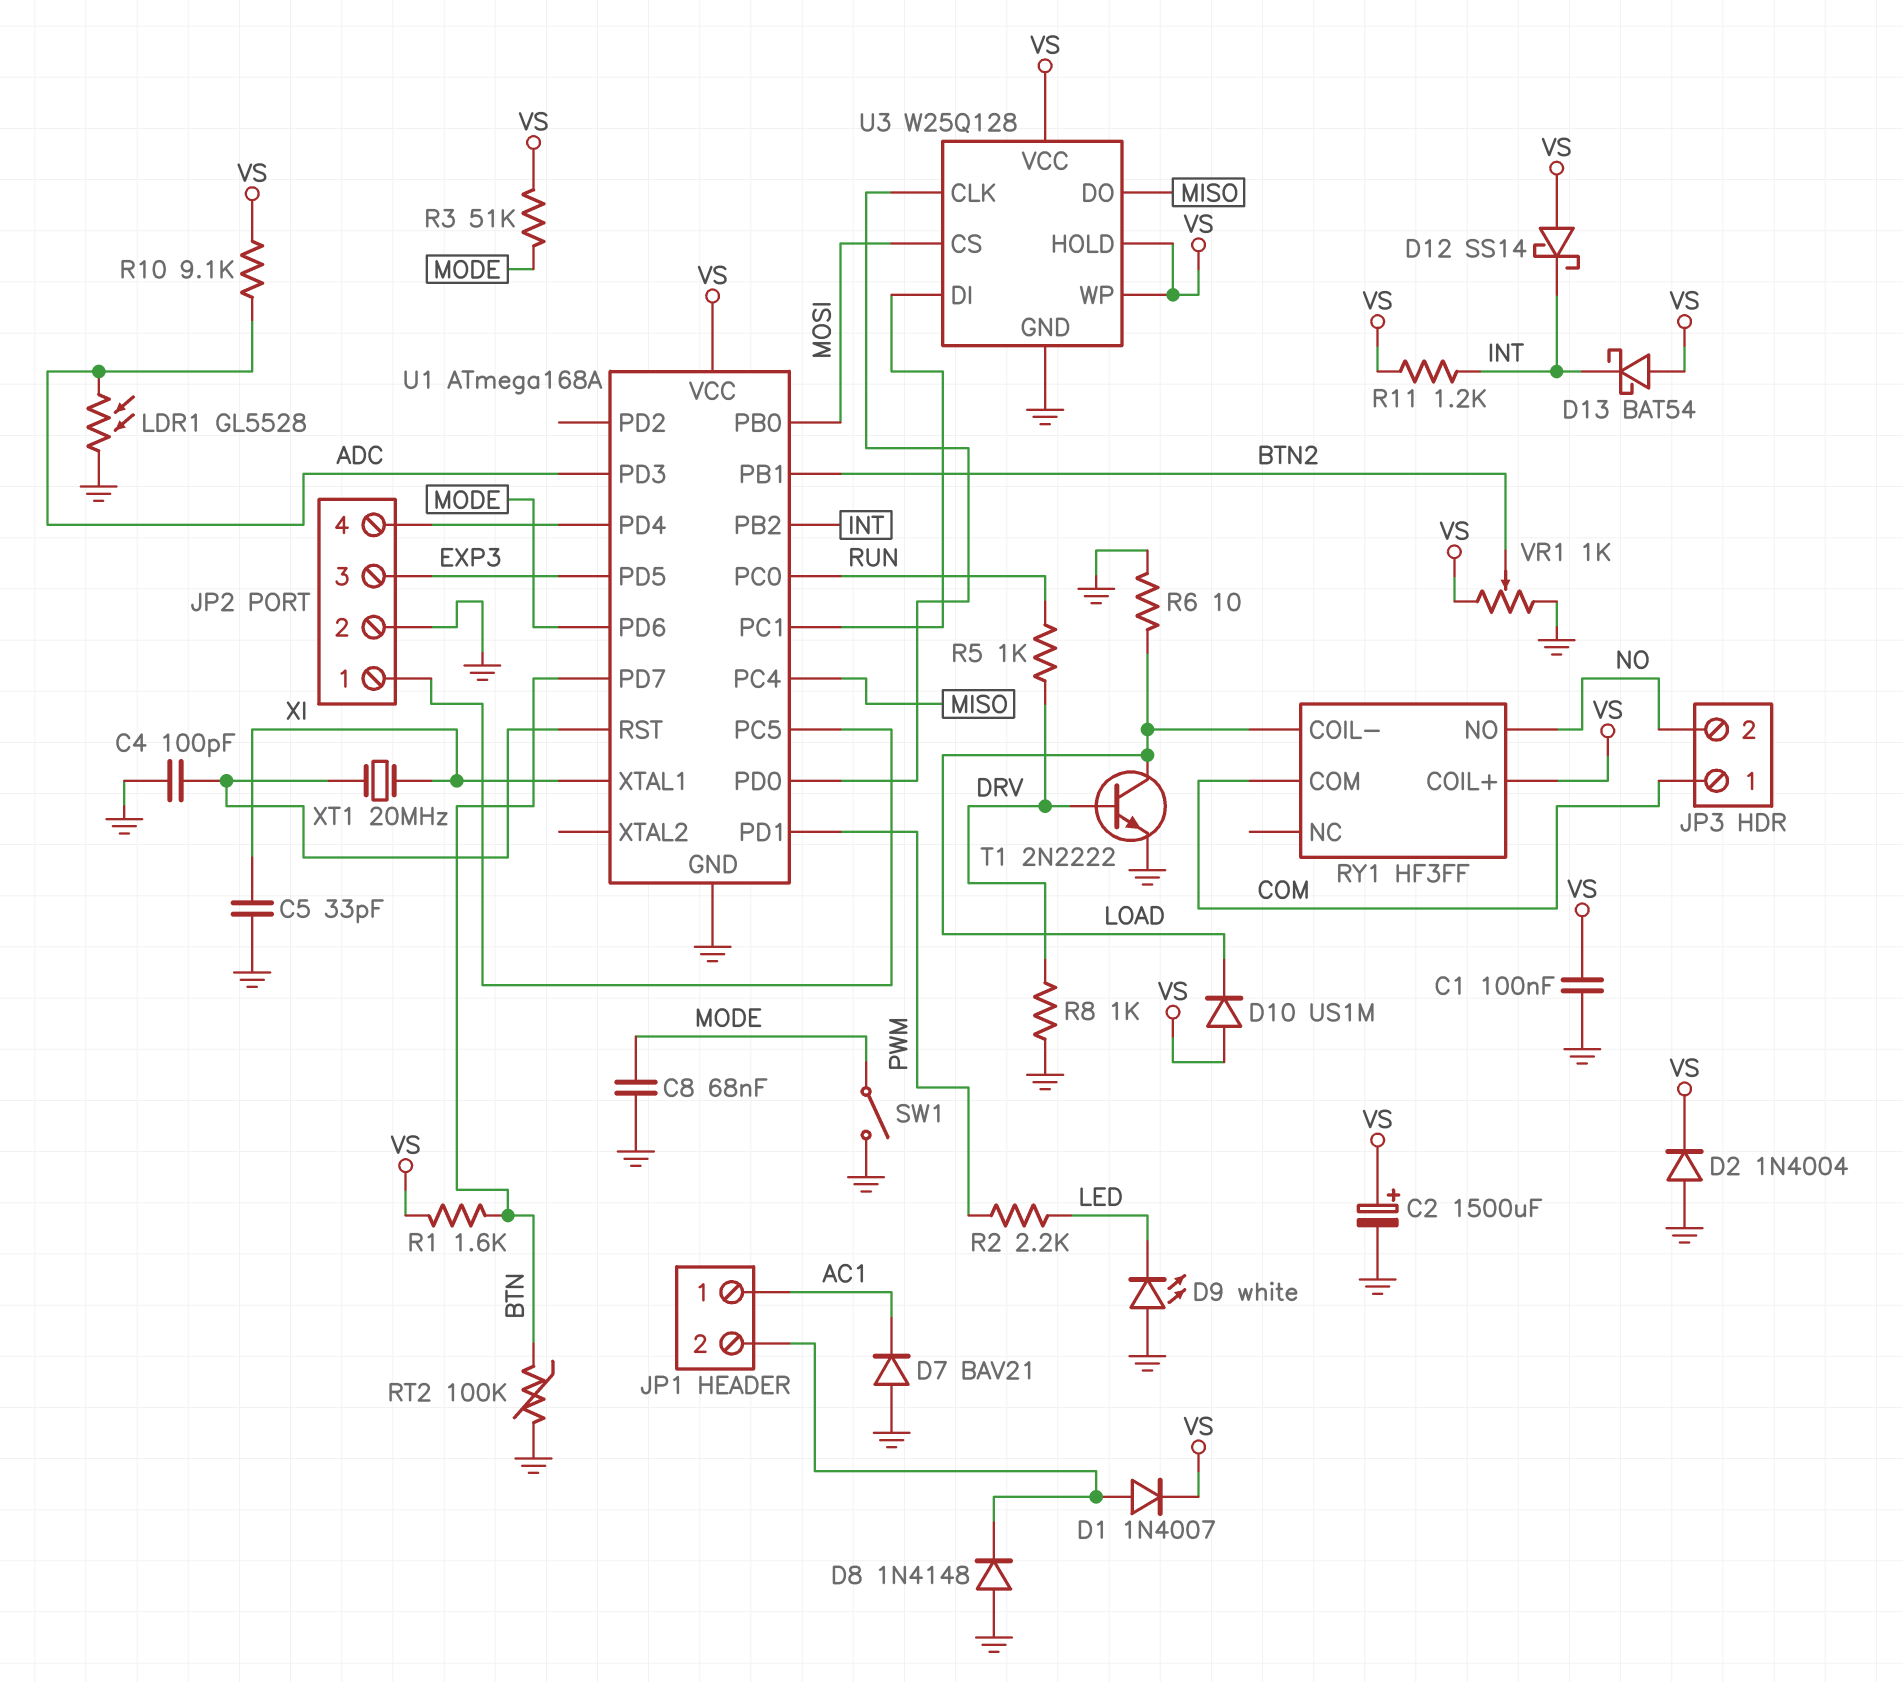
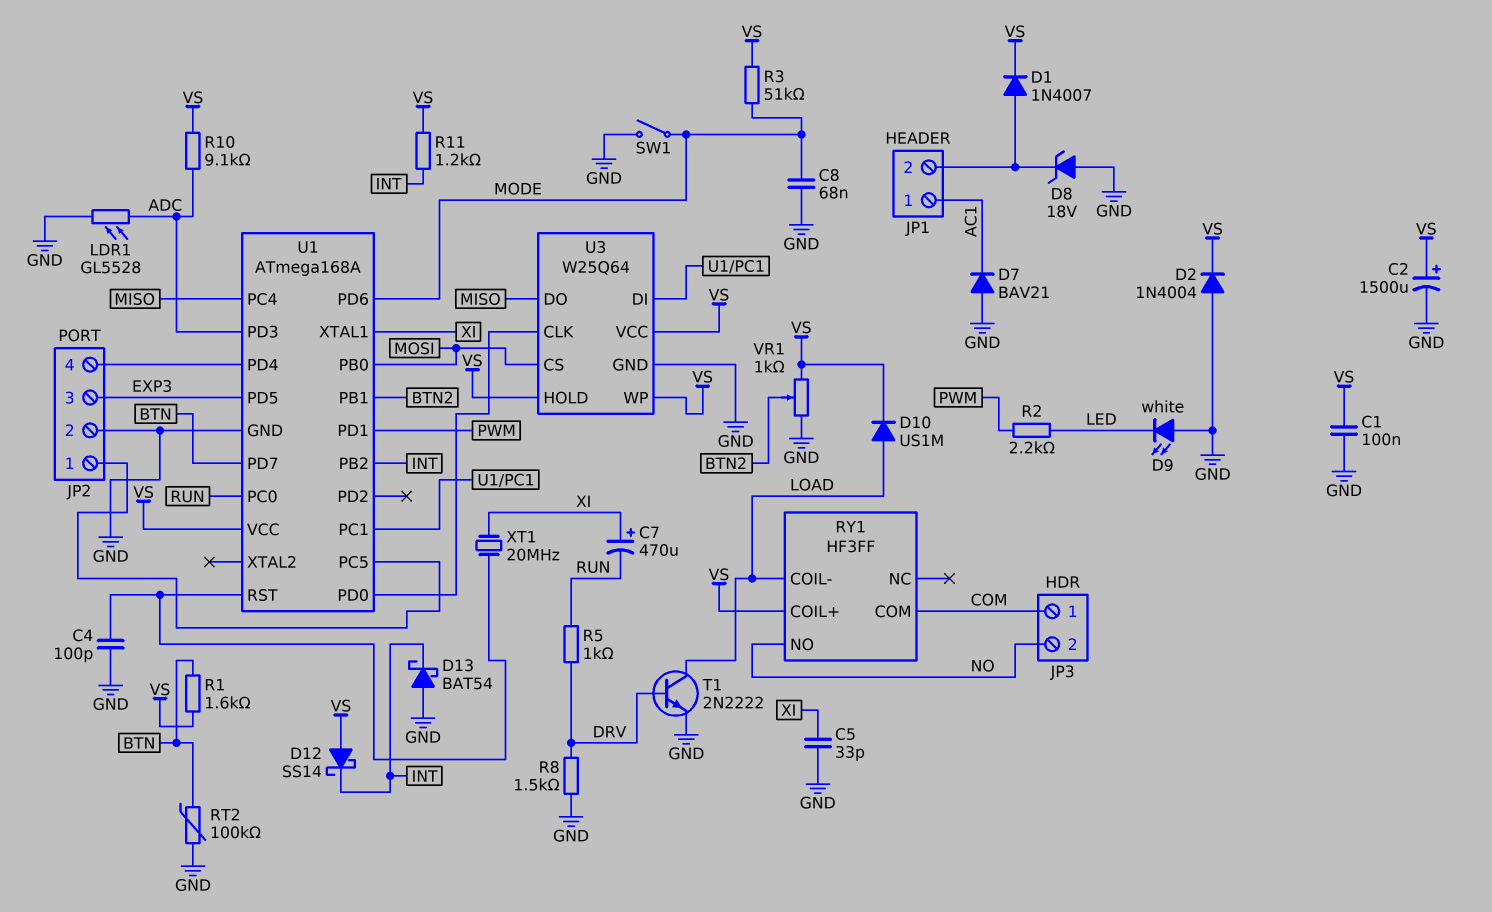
C7: none -> 470uF (plus XI, minus RUN)
D8: diode 1N4148 (A GND, K JP1/2) -> zener 18V (A GND, K JP1/2)
D10: diode US1M (A VS, K LOAD) -> diode US1M (A LOAD, K VS)
D13: schottky BAT54 (A VS, K INT) -> schottky BAT54 (A GND, K INT)
R6: 10 (GND, LOAD) -> none
R8: 1k (DRV, GND) -> 1.5k (DRV, GND)
U3: W25Q128 -> W25Q64

